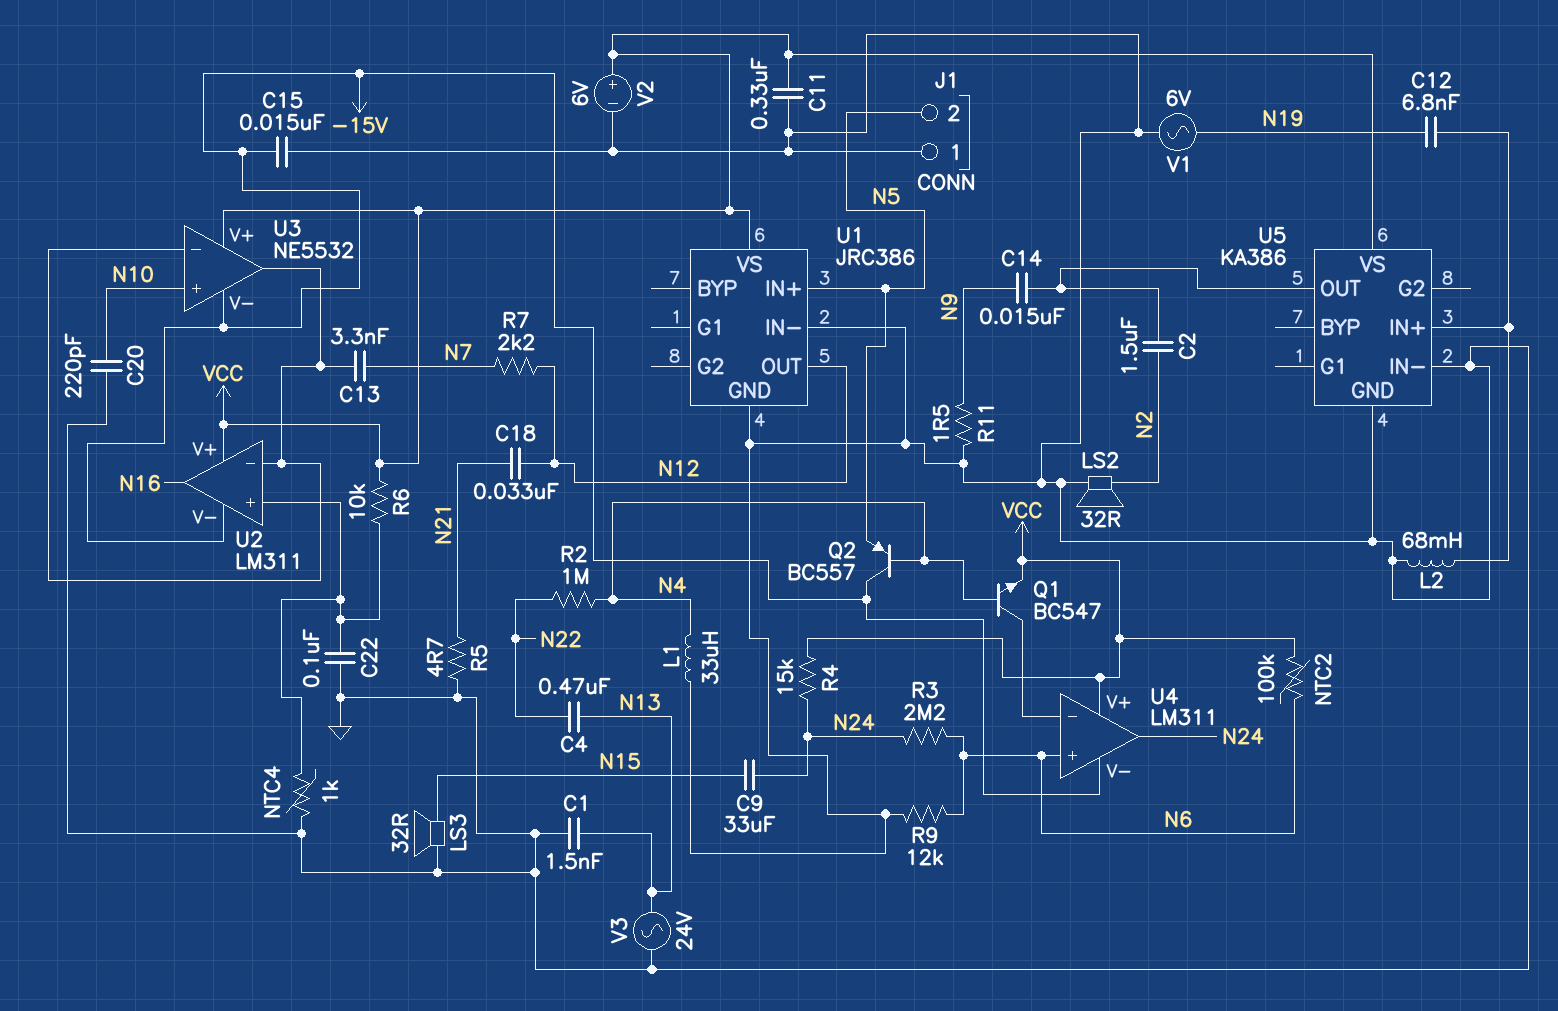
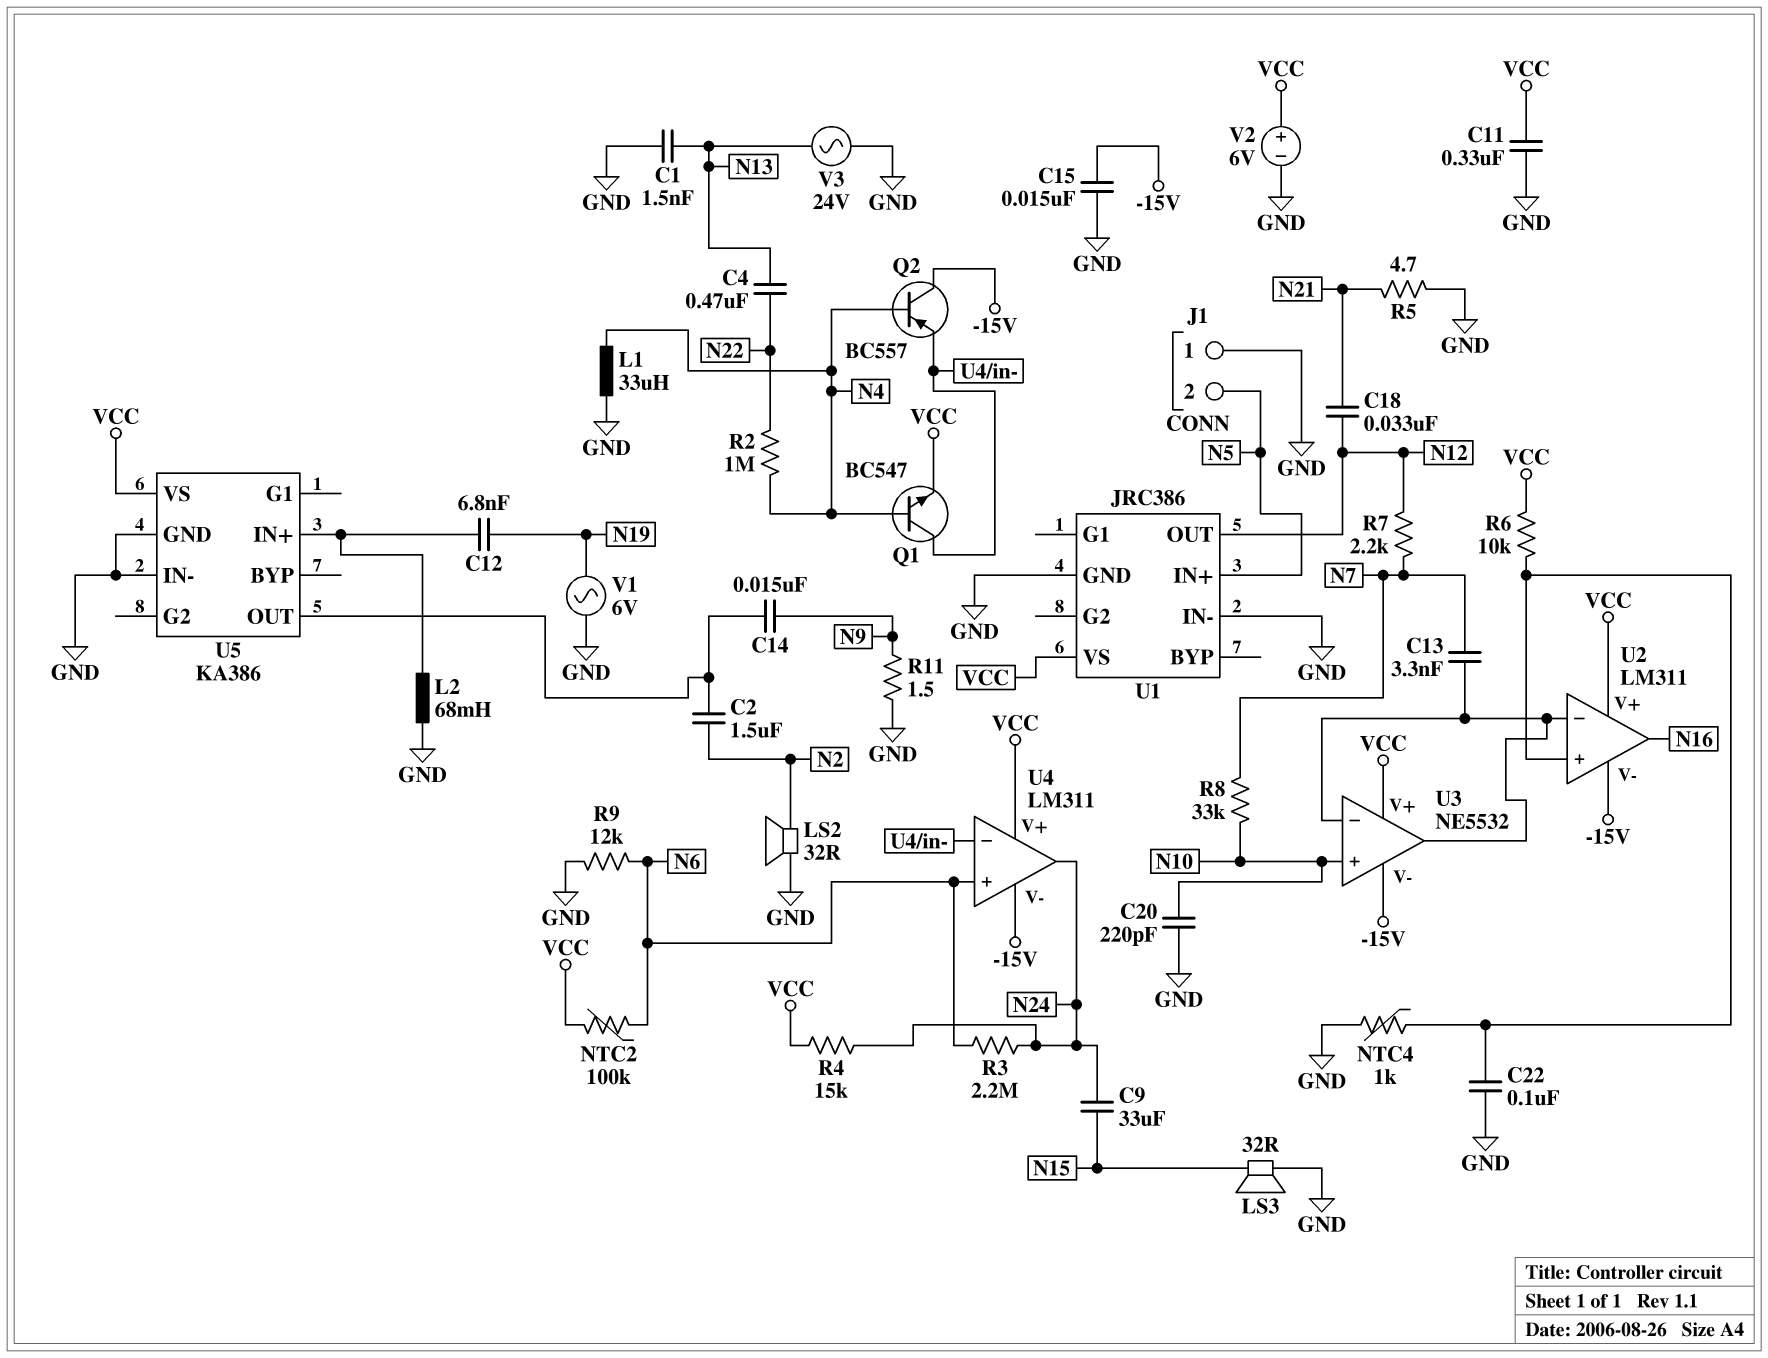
Q2: PNP BC557 (B N4, C -15V, E N5) -> PNP BC557 (B N4, C -15V, E U4/in-)
R8: none -> 33k (N7, N10)

